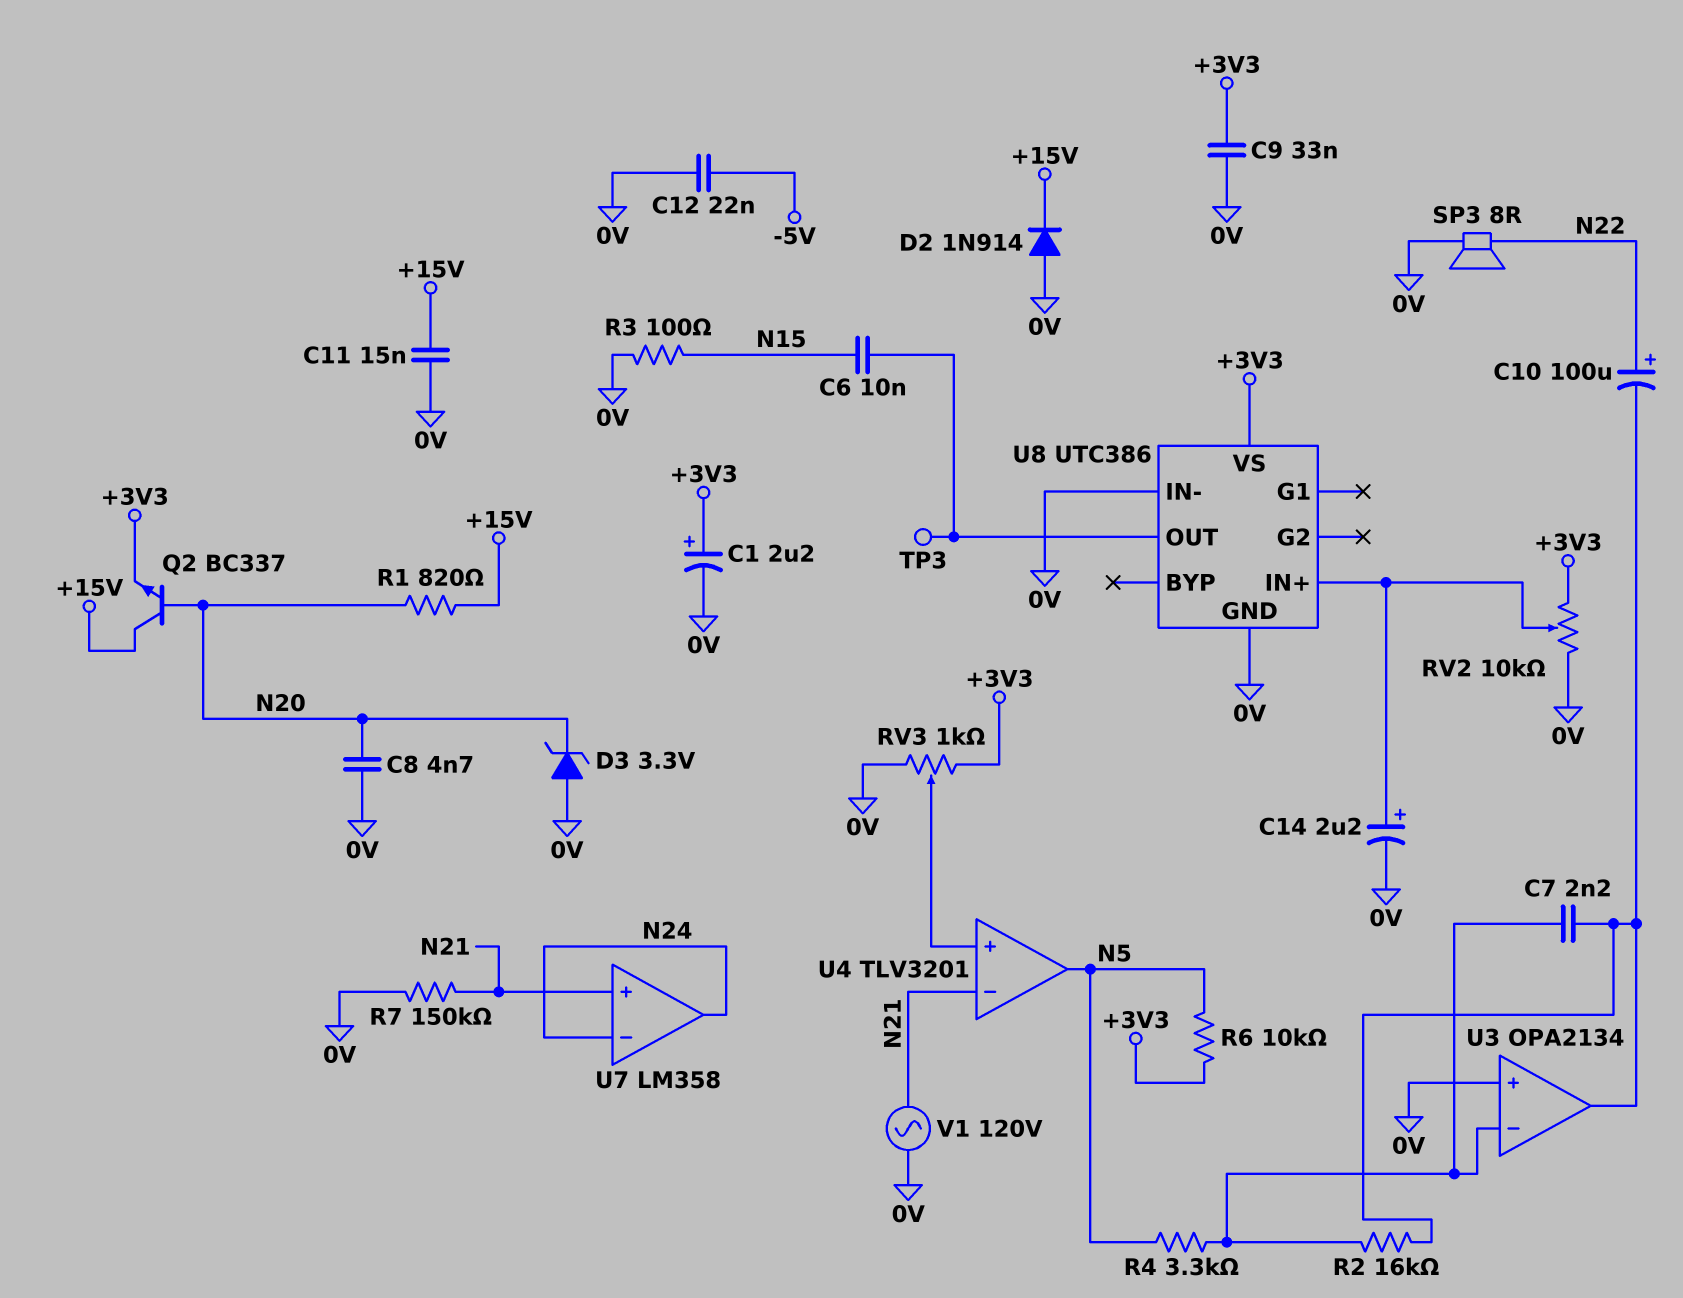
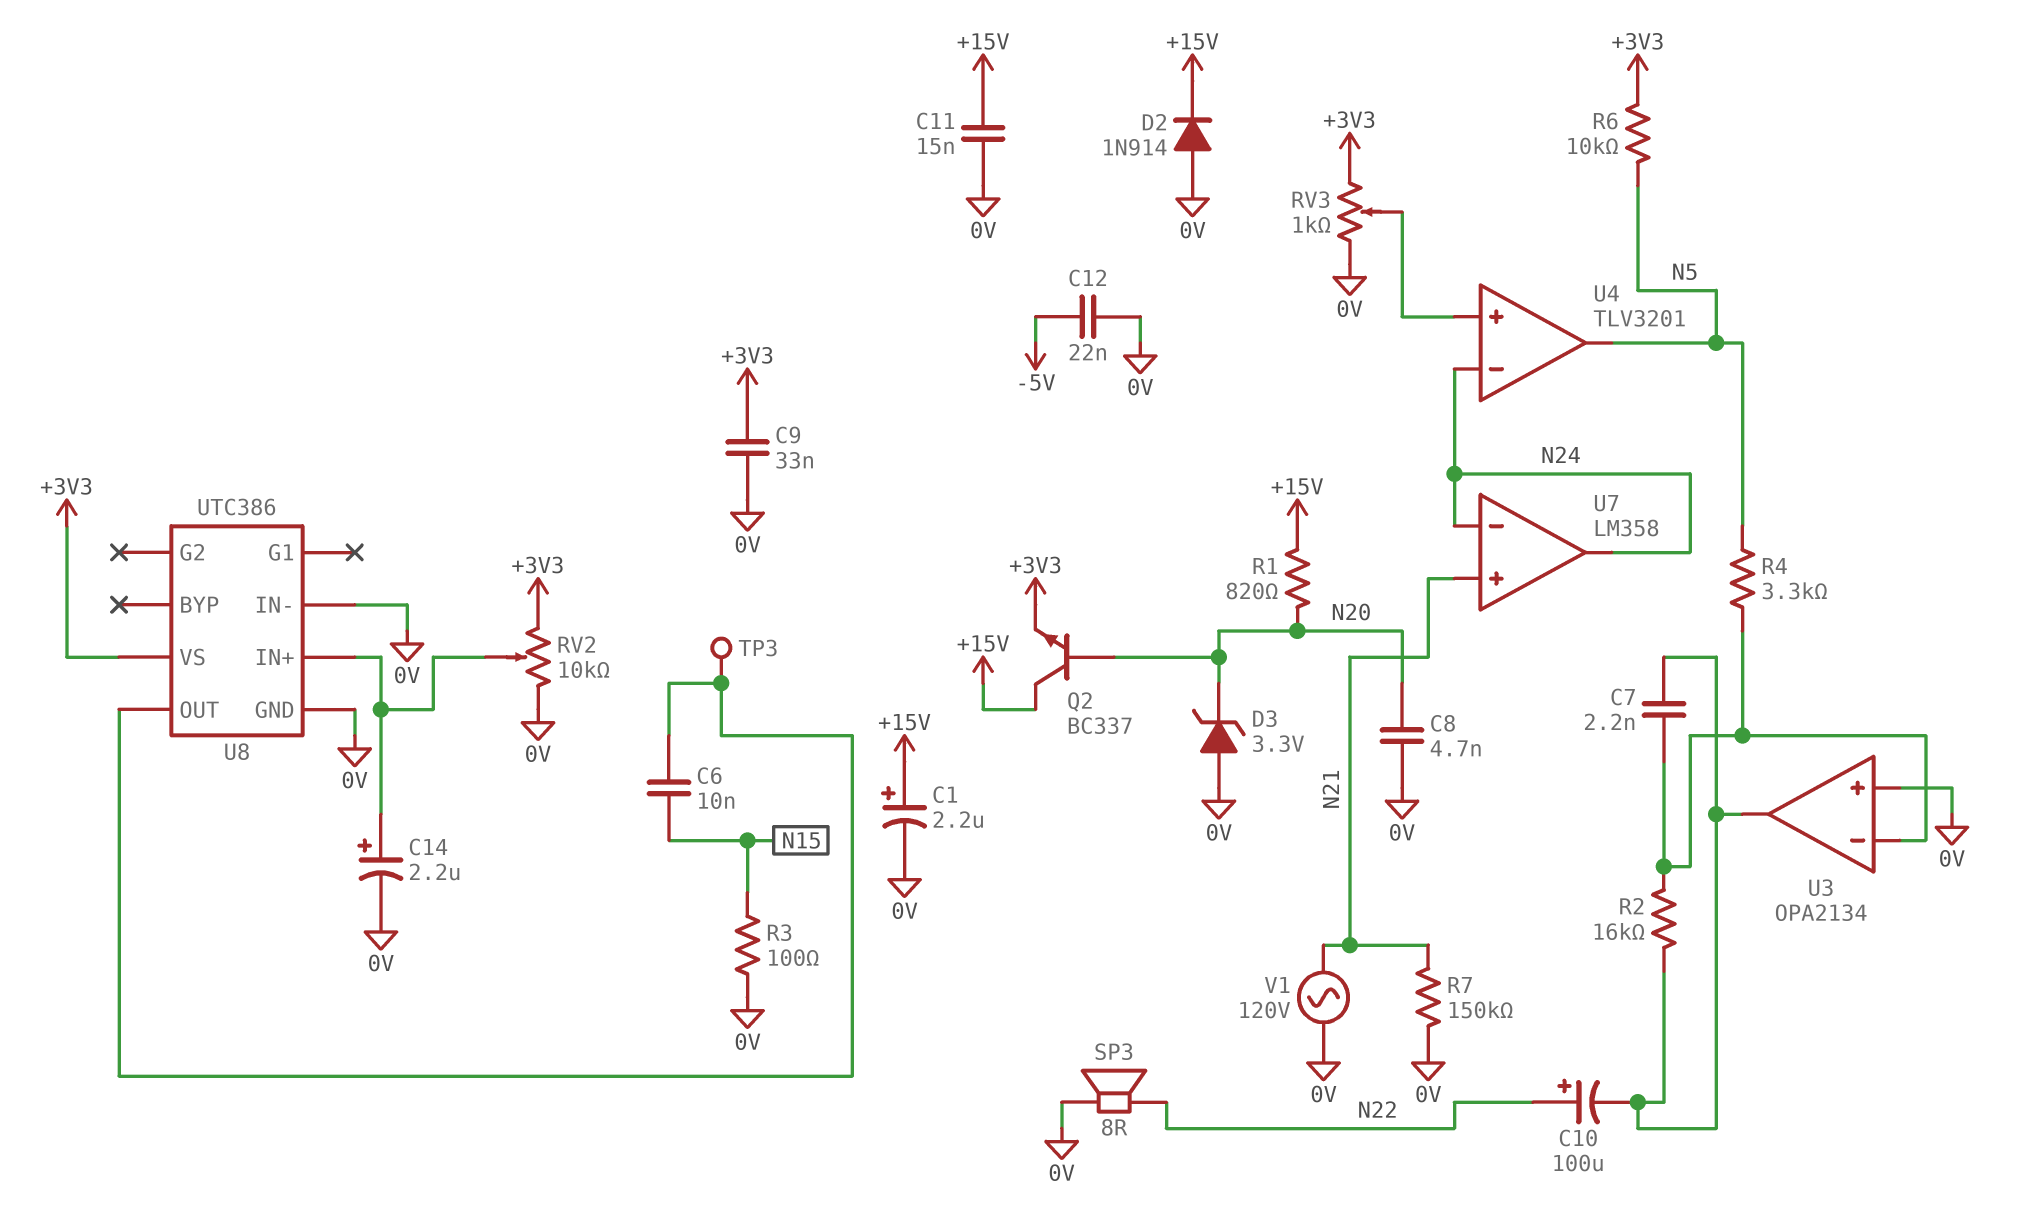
C1: 2.2uF (plus +3V3, minus 0V) -> 2.2uF (plus +15V, minus 0V)
U4 pin in-: N21 -> N24

